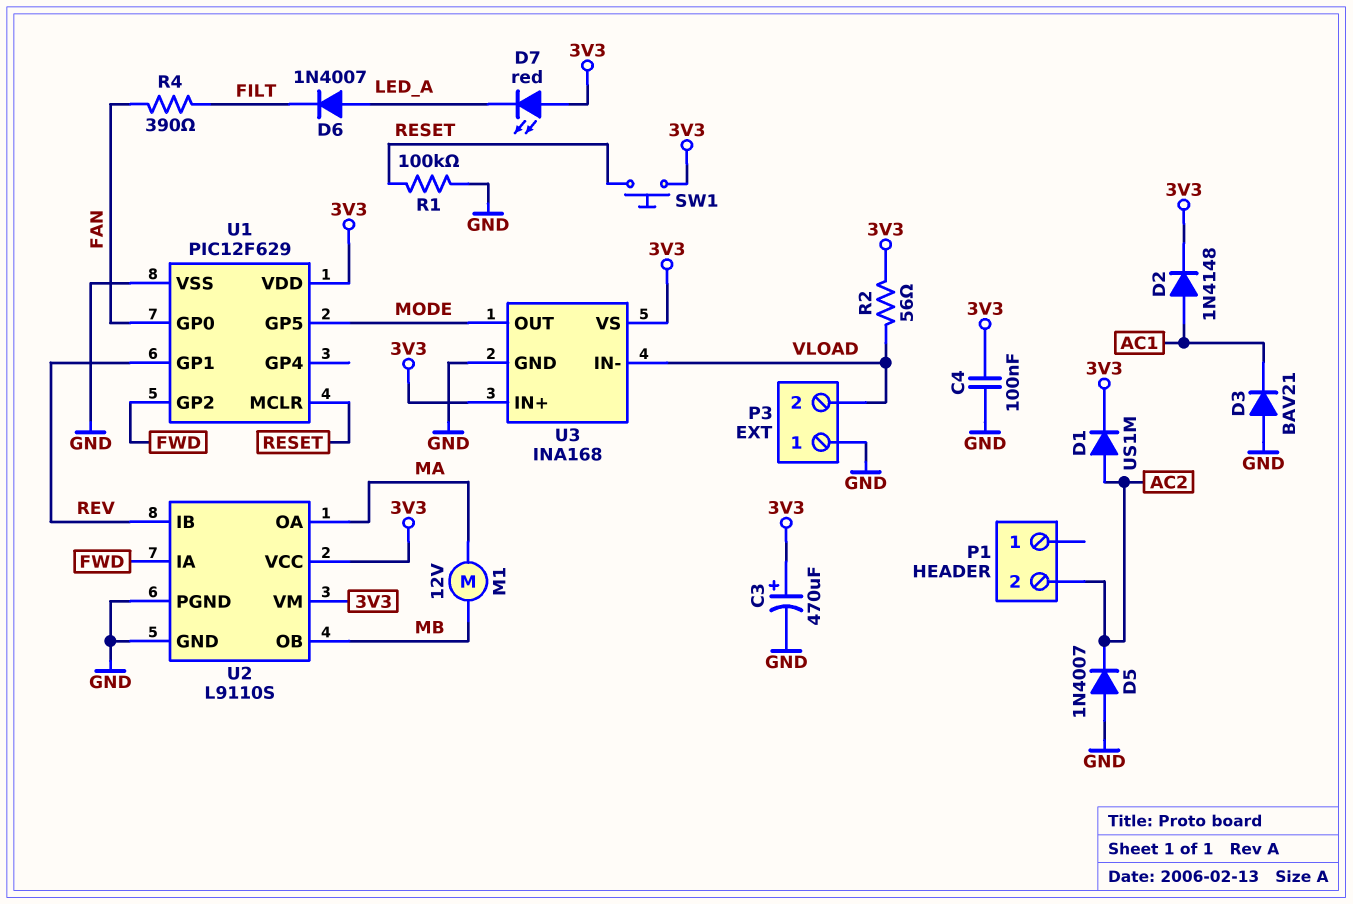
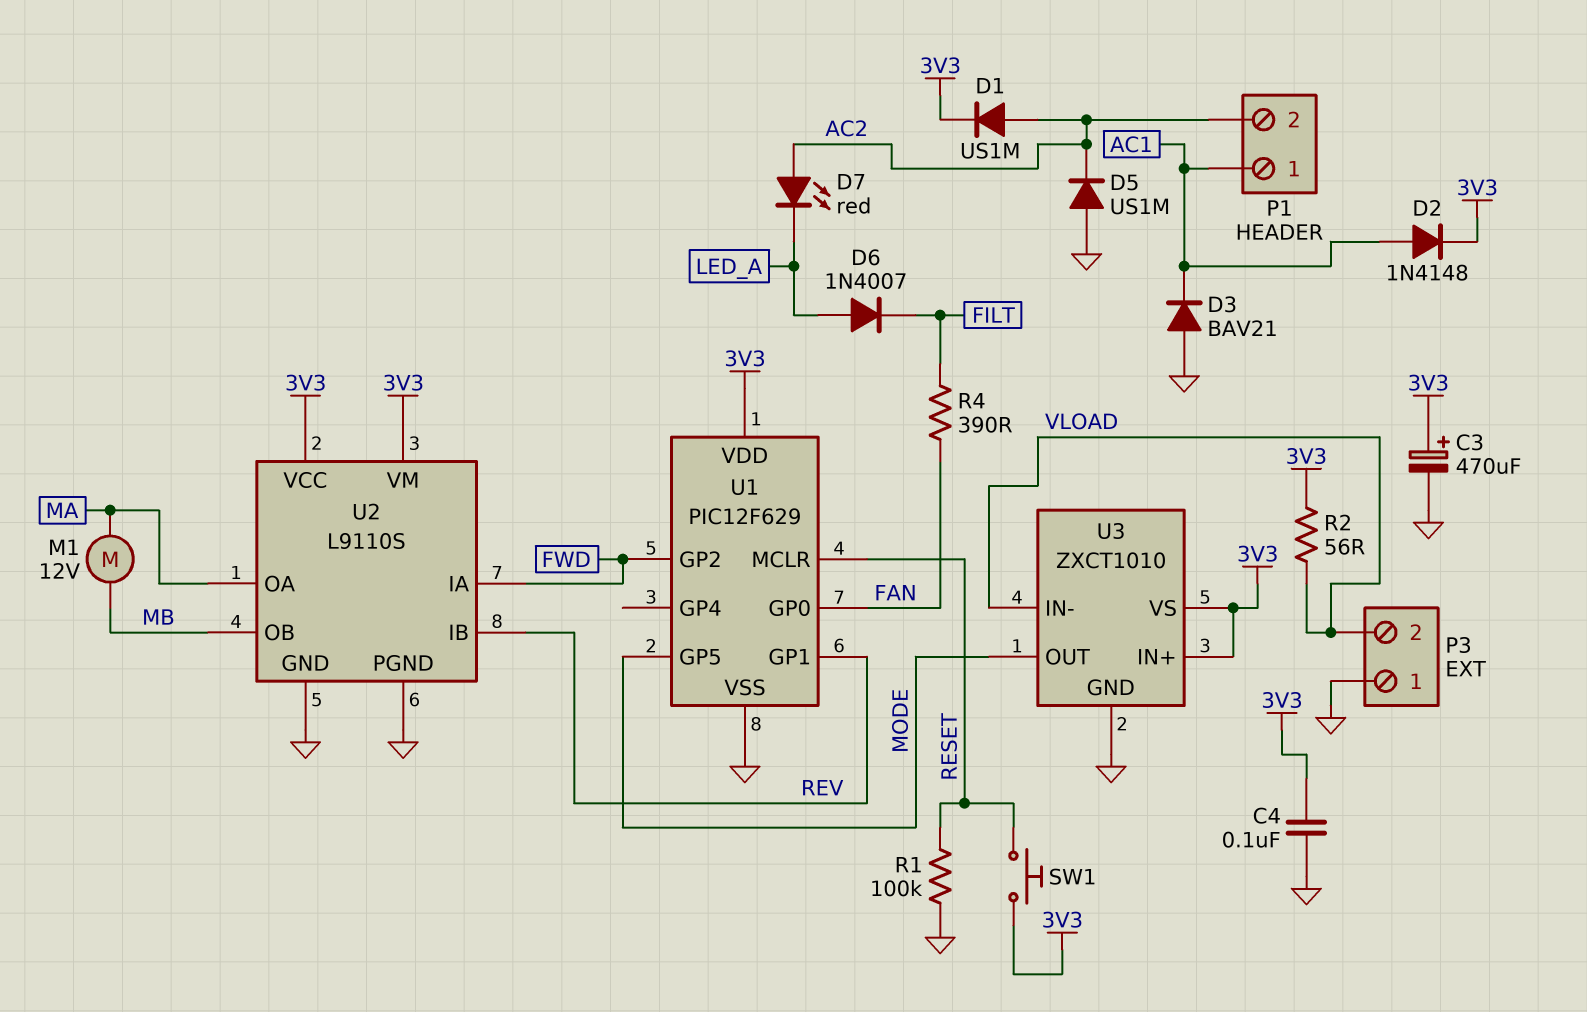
D5: diode 1N4007 (A GND, K AC2) -> diode US1M (A GND, K AC2)
D7: LED red (A 3V3, K LED_A) -> LED red (A AC2, K LED_A)
P1 pin 1: none -> AC1
U3: INA168 -> ZXCT1010

